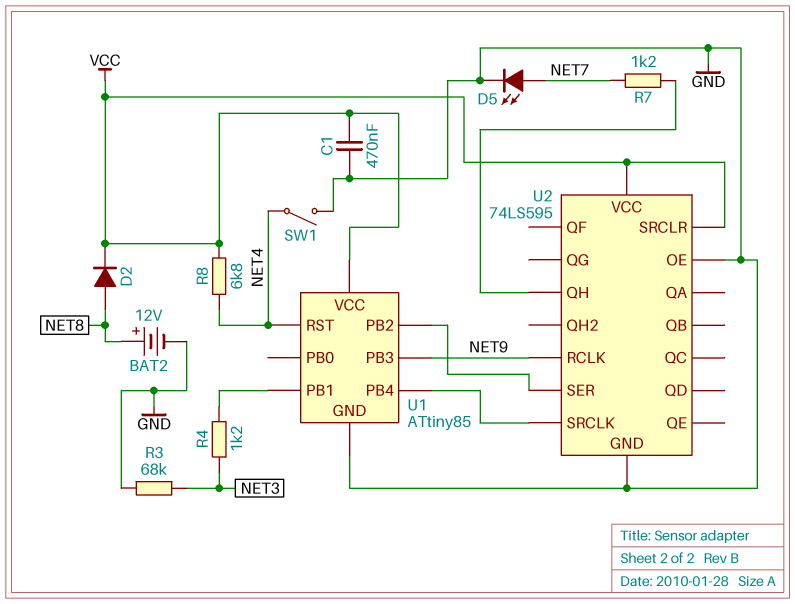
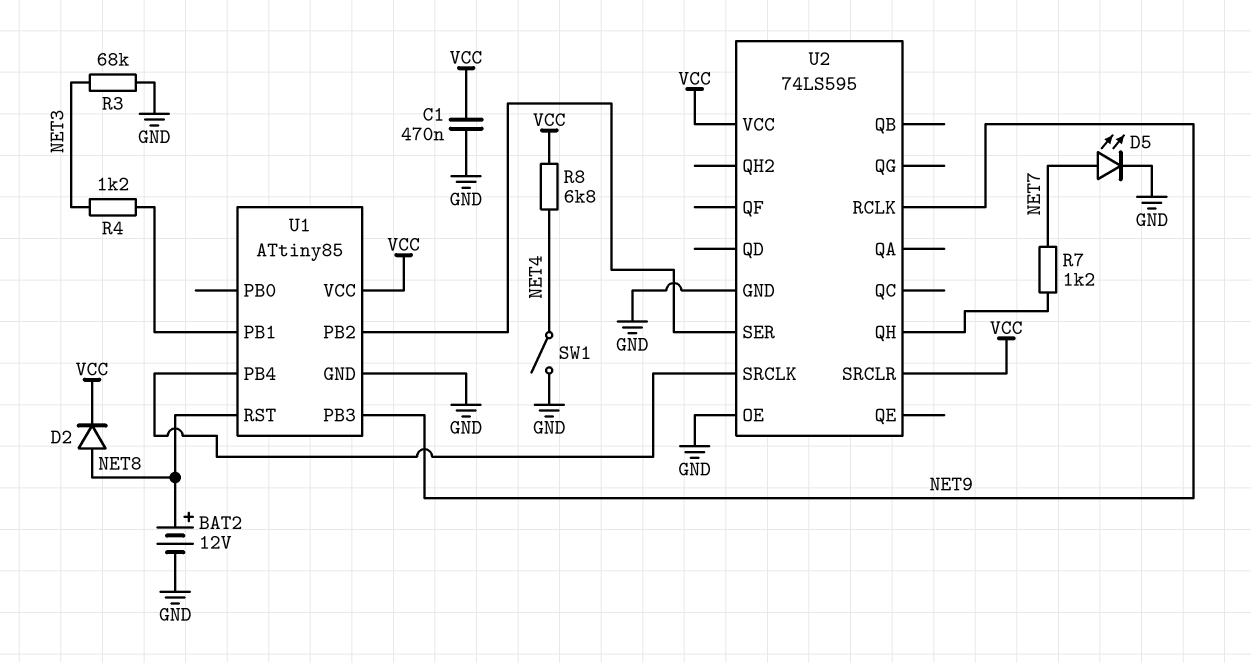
U1 pin RST: NET4 -> NET8

